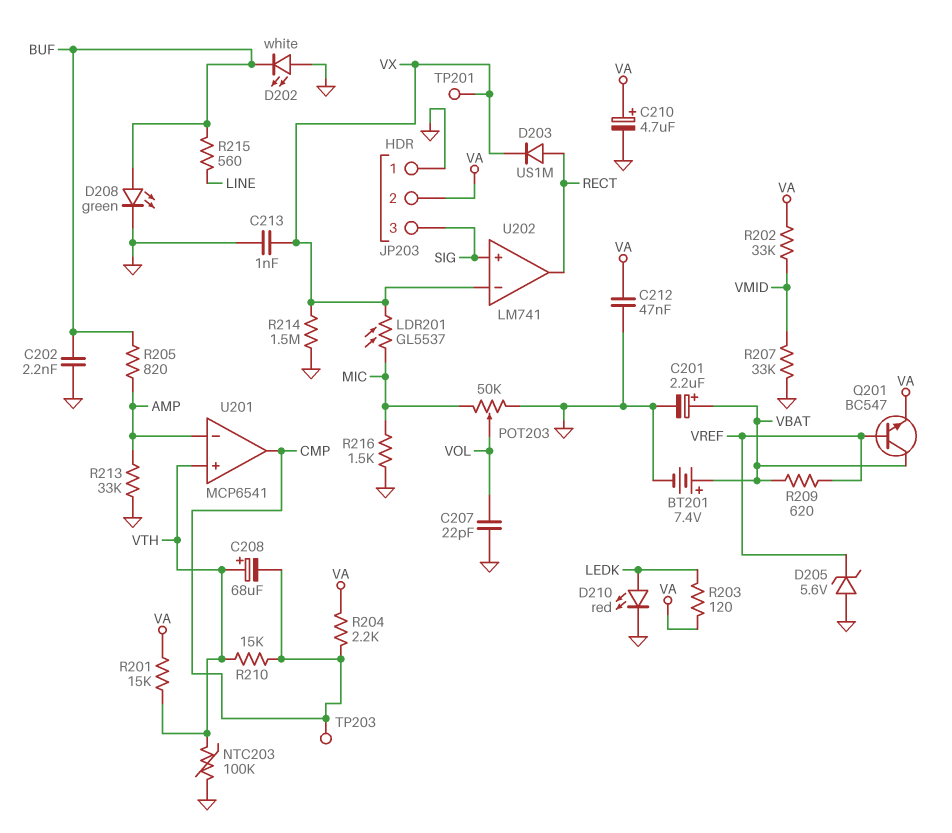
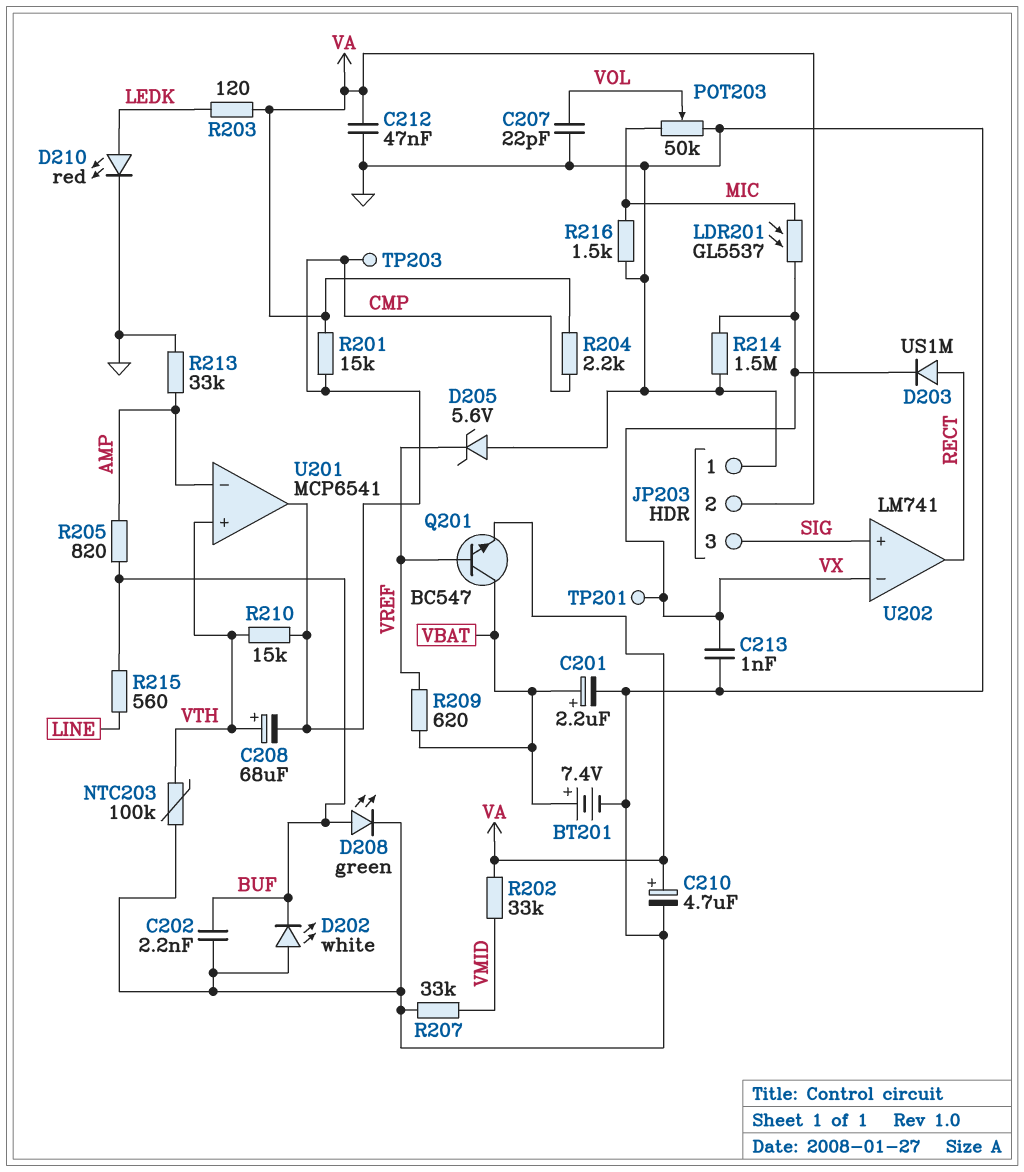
R201: 15k (VA, VTH) -> 15k (CMP, VA)

